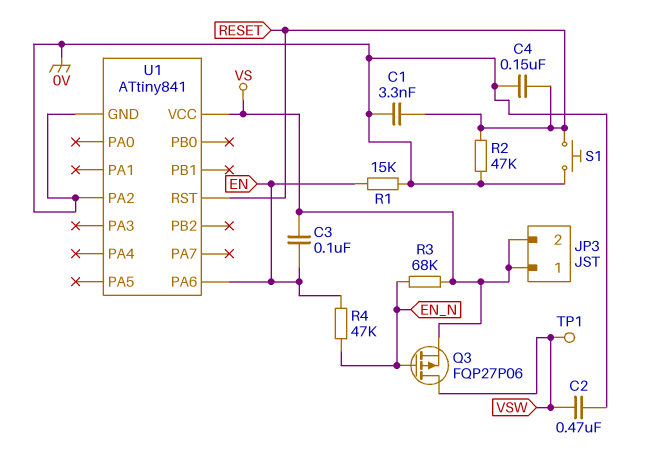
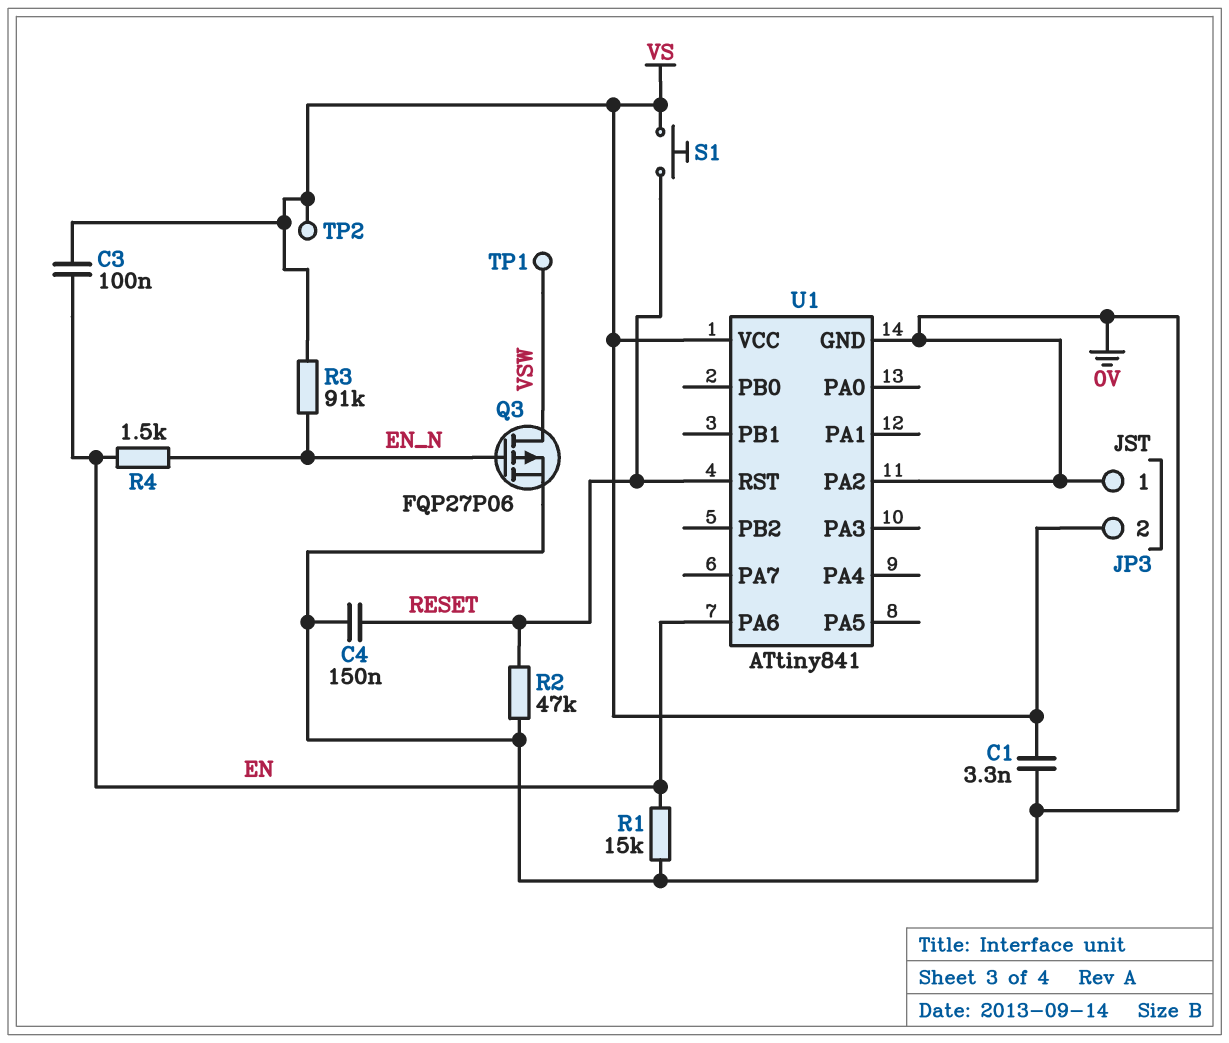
C1: 3.3nF (0V, RESET) -> 3.3nF (0V, VS)
C2: 470nF (0V, VSW) -> none
JP3 pin 1: VS -> 0V
Q3: PMOS FQP27P06 (G EN_N, D VSW, S VS) -> PMOS FQP27P06 (G EN_N, D VSW, S 0V)
R3: 68k (EN_N, VS) -> 91k (EN_N, VS)
R4: 47k (EN, EN_N) -> 1.5k (EN, EN_N)
S1: button (0V, RESET) -> button (RESET, VS)
TP2: none -> test point (VS)

